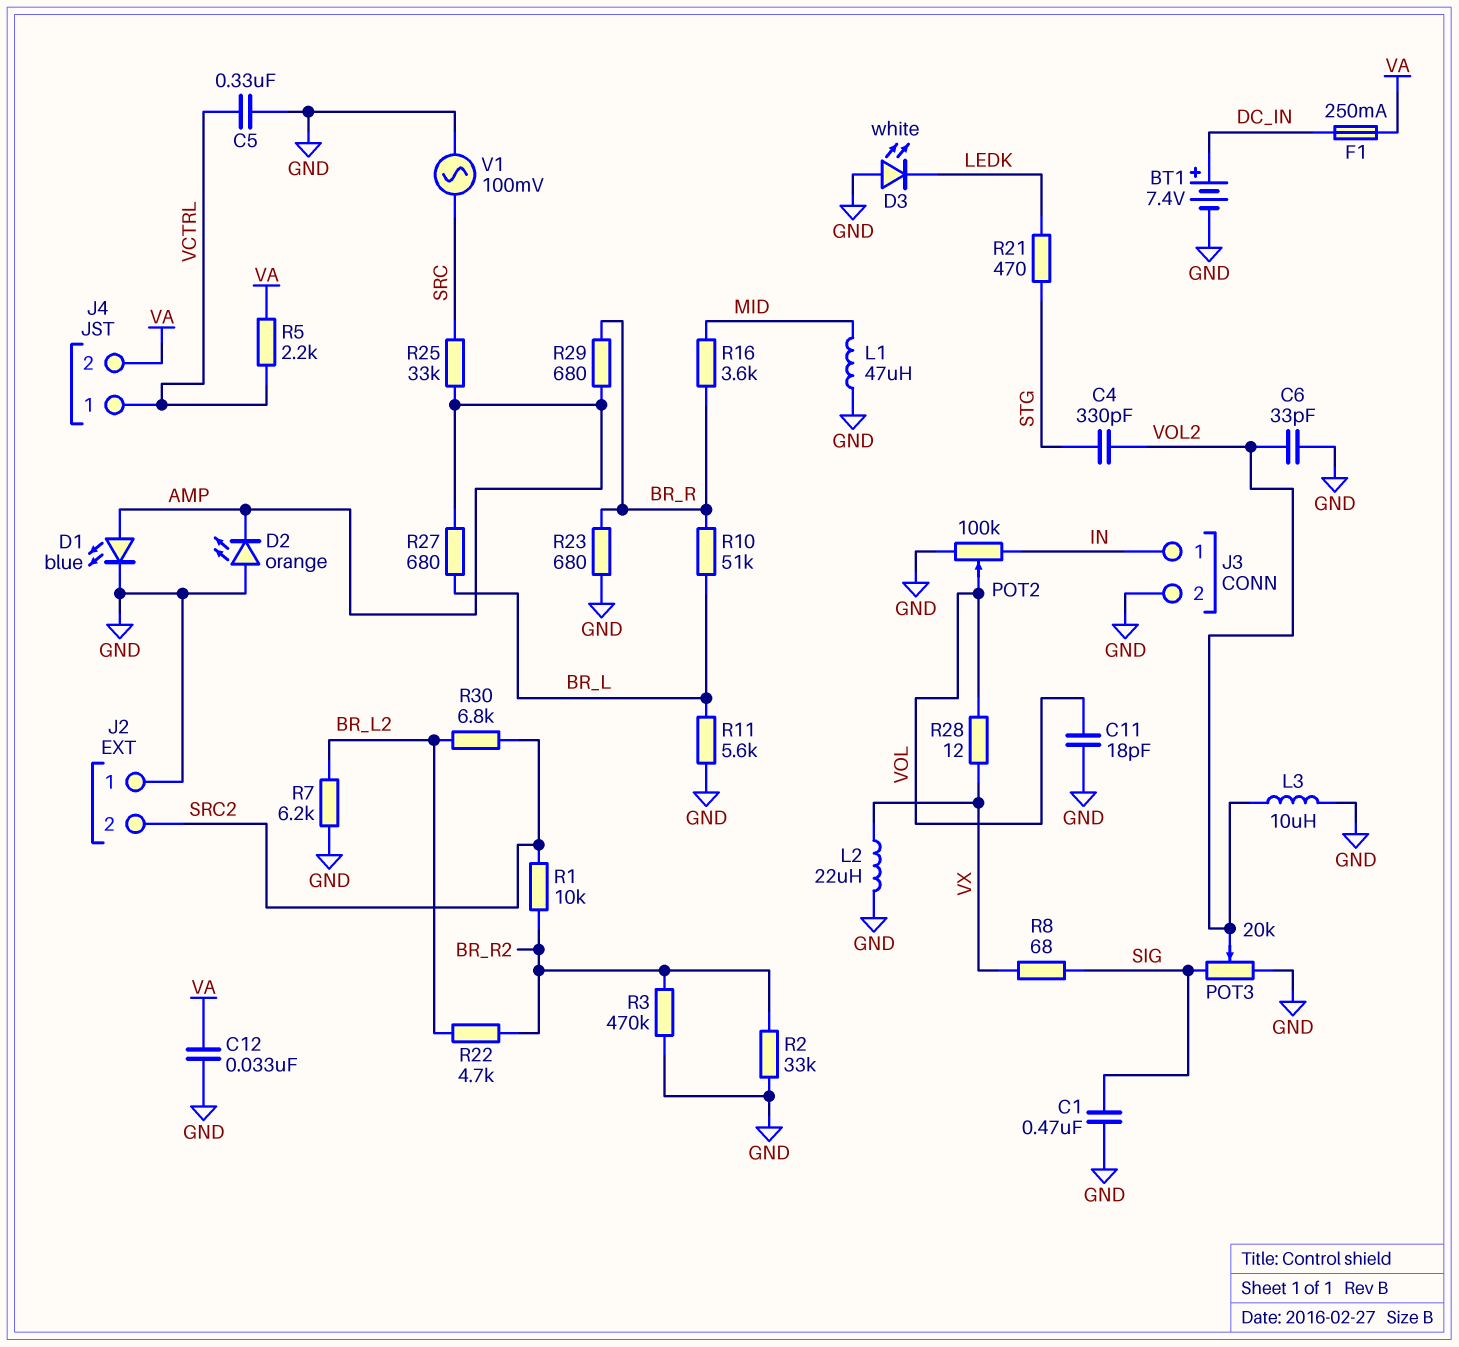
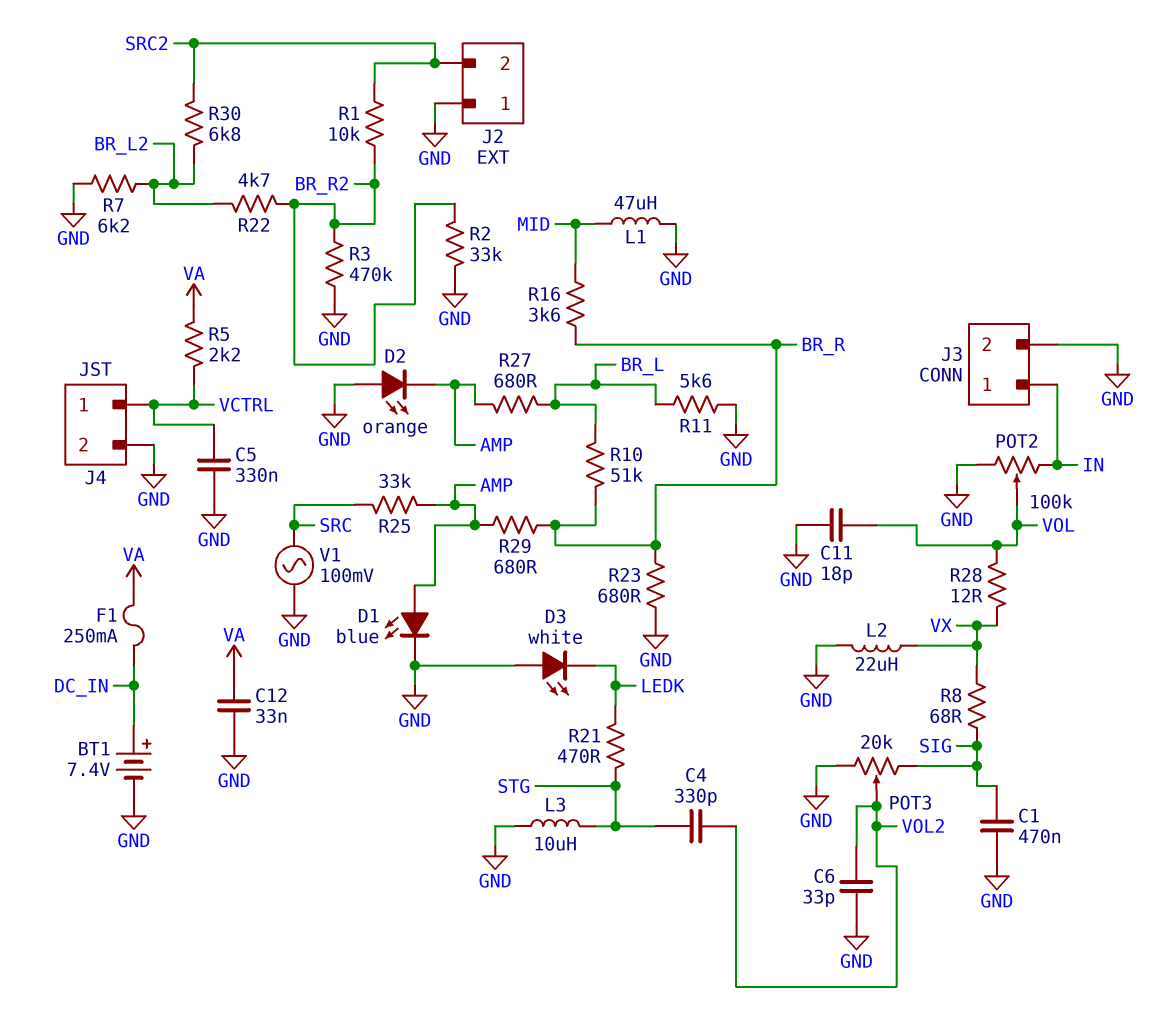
J4 pin 2: VA -> GND
L3: 10uH (GND, VOL2) -> 10uH (GND, STG)

